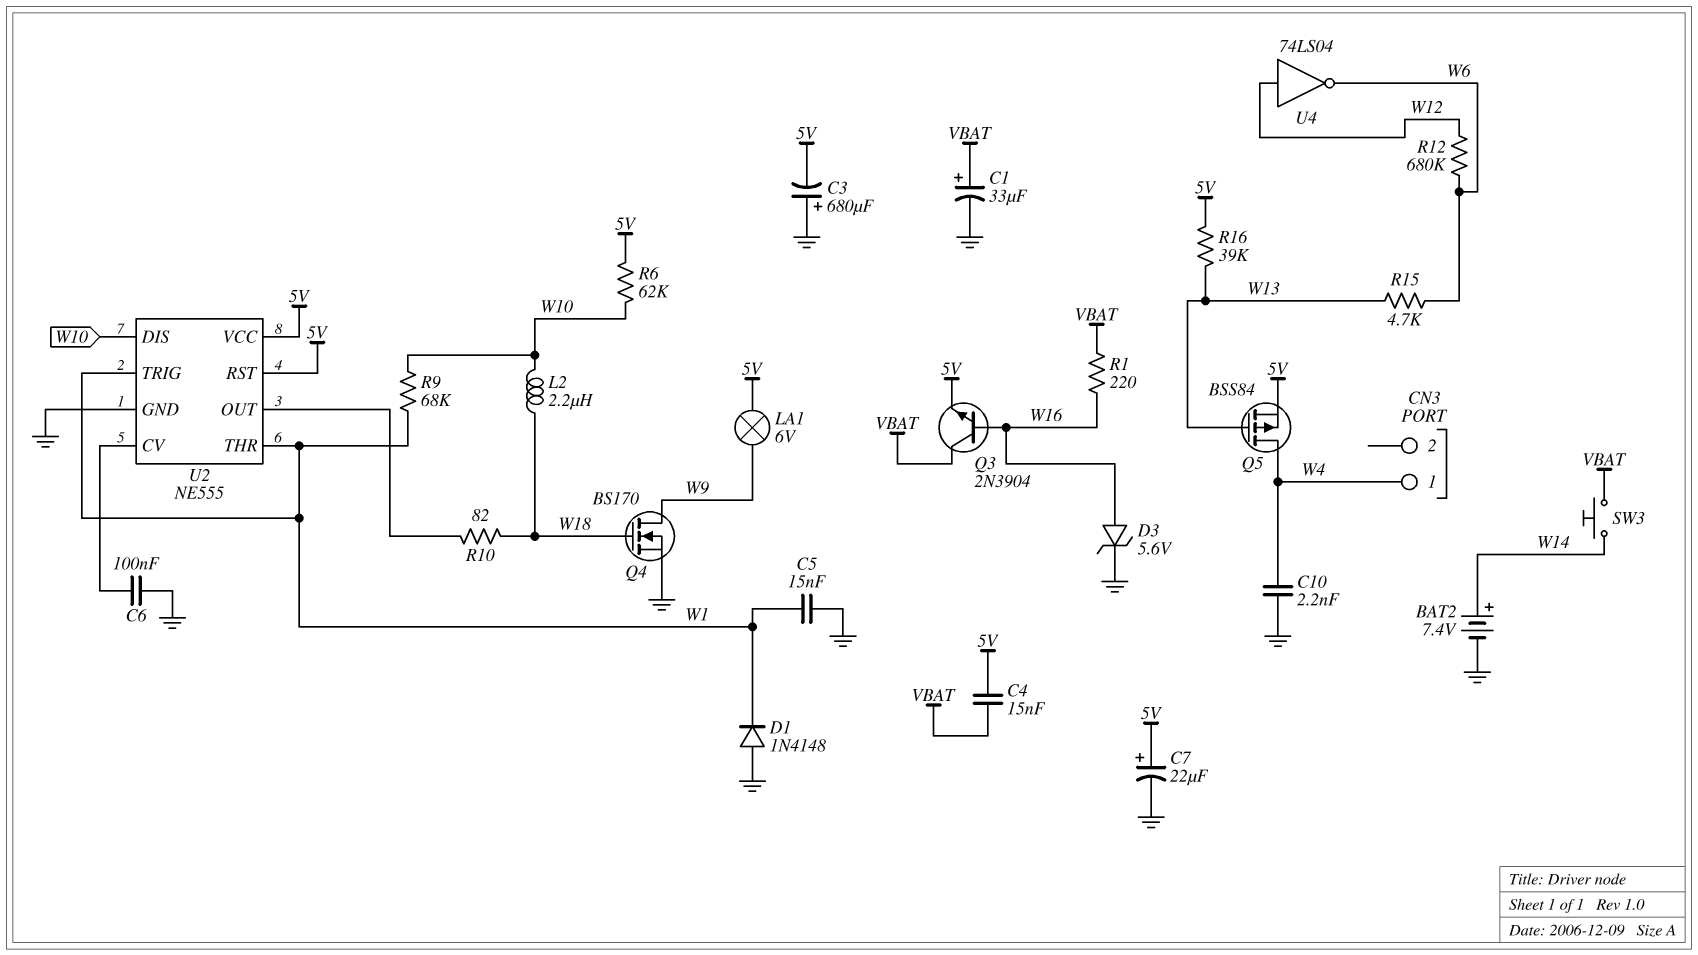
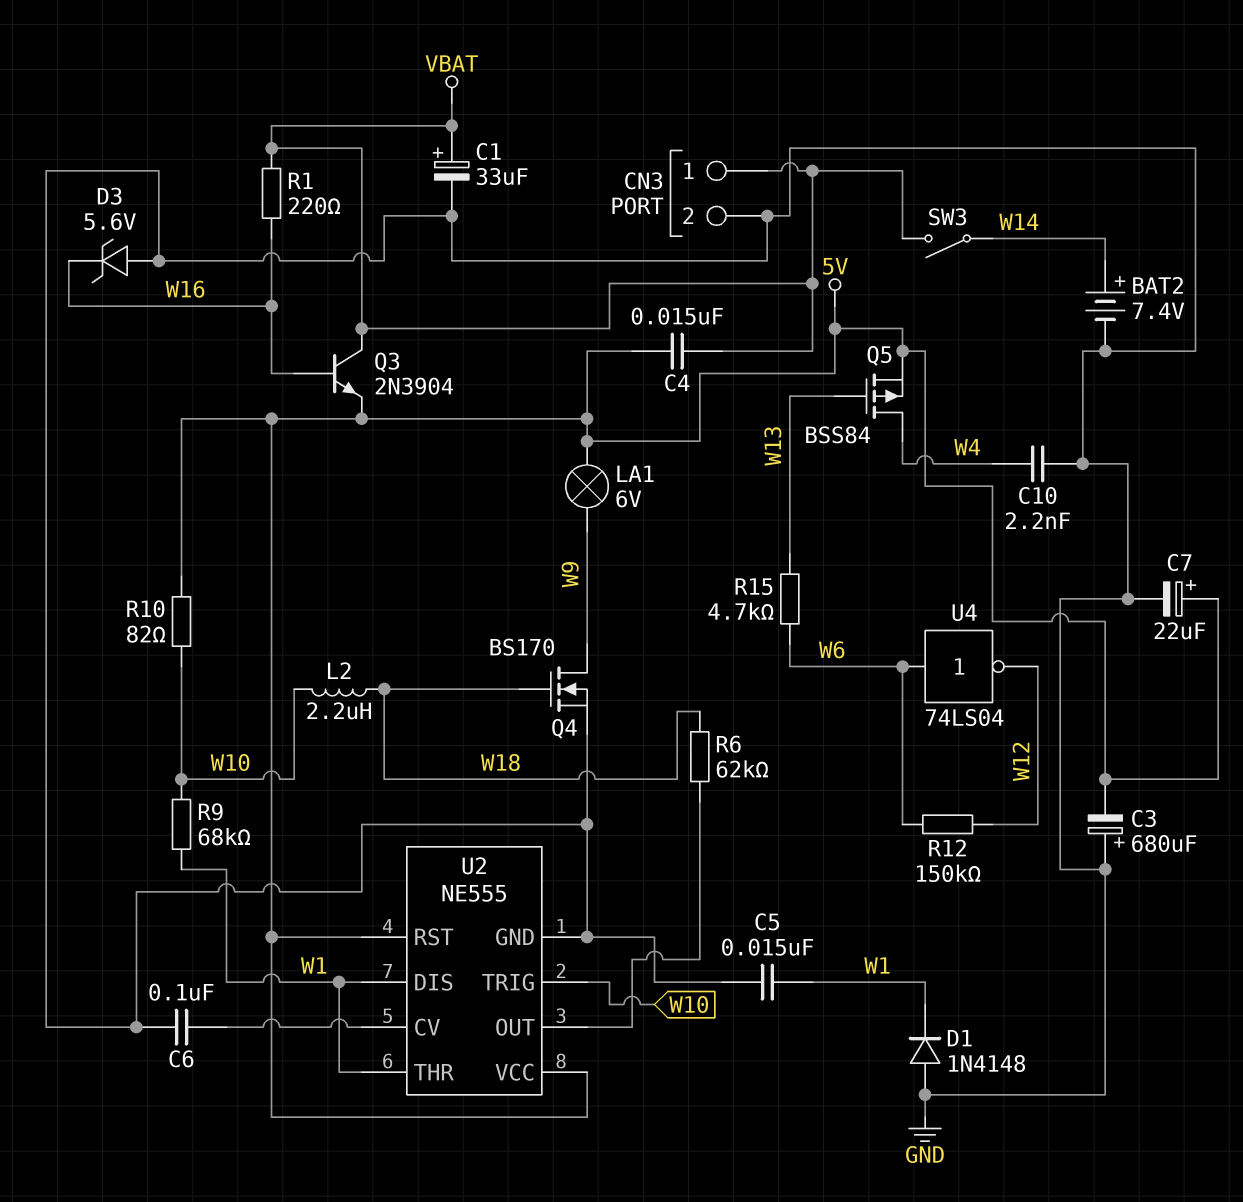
CN3 pin 1: W4 -> VBAT
CN3 pin 2: none -> GND
D3: zener 5.6V (A W16, K GND) -> zener 5.6V (A GND, K W16)
R6: 62k (5V, W10) -> 62k (U2/OUT, W18)
R10: 82 (U2/OUT, W18) -> 82 (5V, W10)
R12: 680k (W6, W12) -> 150k (W6, W12)
R16: 39k (5V, W13) -> none
SW3: button (VBAT, W14) -> switch (VBAT, W14)
U2 pin DIS: W10 -> W1
U2 pin TRIG: W1 -> W10
U4: NOT 74LS04 (in W12, out W6) -> NOT 74LS04 (in W6, out W12)

